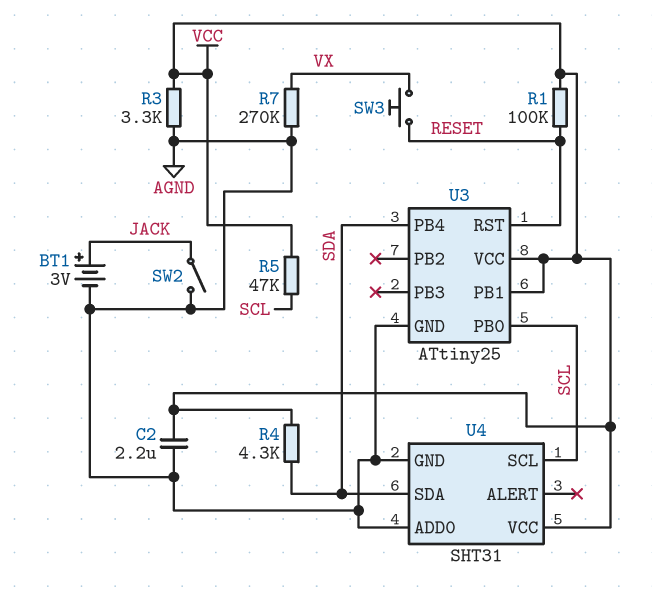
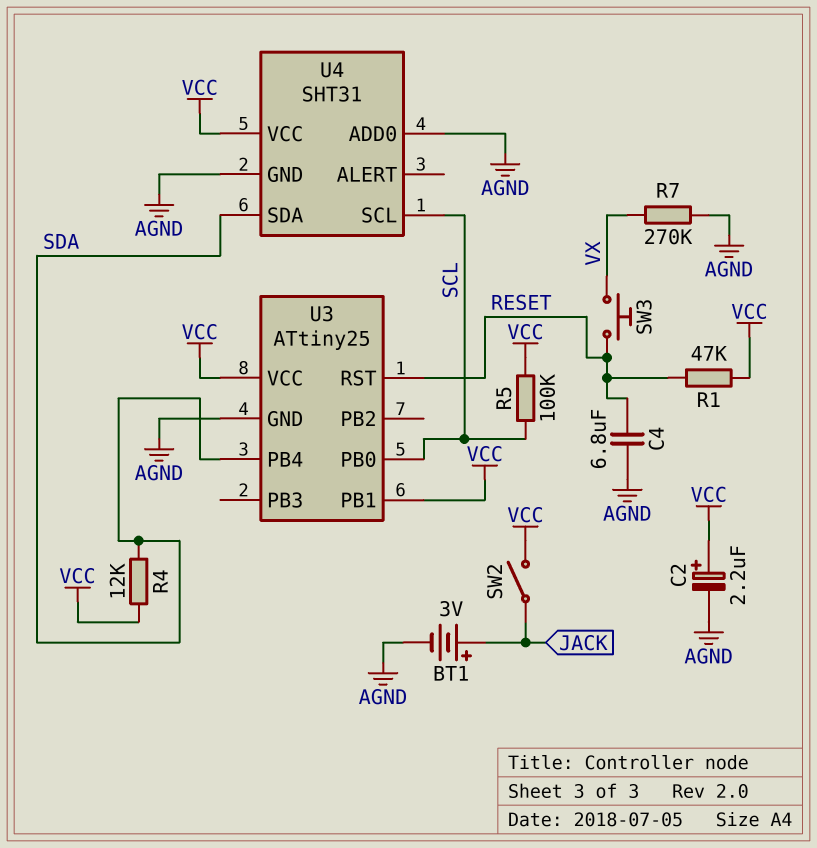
C2: 2.2uF (AGND, VCC) -> 2.2uF (plus VCC, minus AGND)
C4: none -> 6.8uF (AGND, RESET)
R1: 100k (RESET, VCC) -> 47k (RESET, VCC)
R3: 3.3k (AGND, VCC) -> none
R4: 4.3k (SDA, VCC) -> 12k (SDA, VCC)
R5: 47k (SCL, VCC) -> 100k (SCL, VCC)
SW2: switch (AGND, JACK) -> switch (JACK, VCC)

